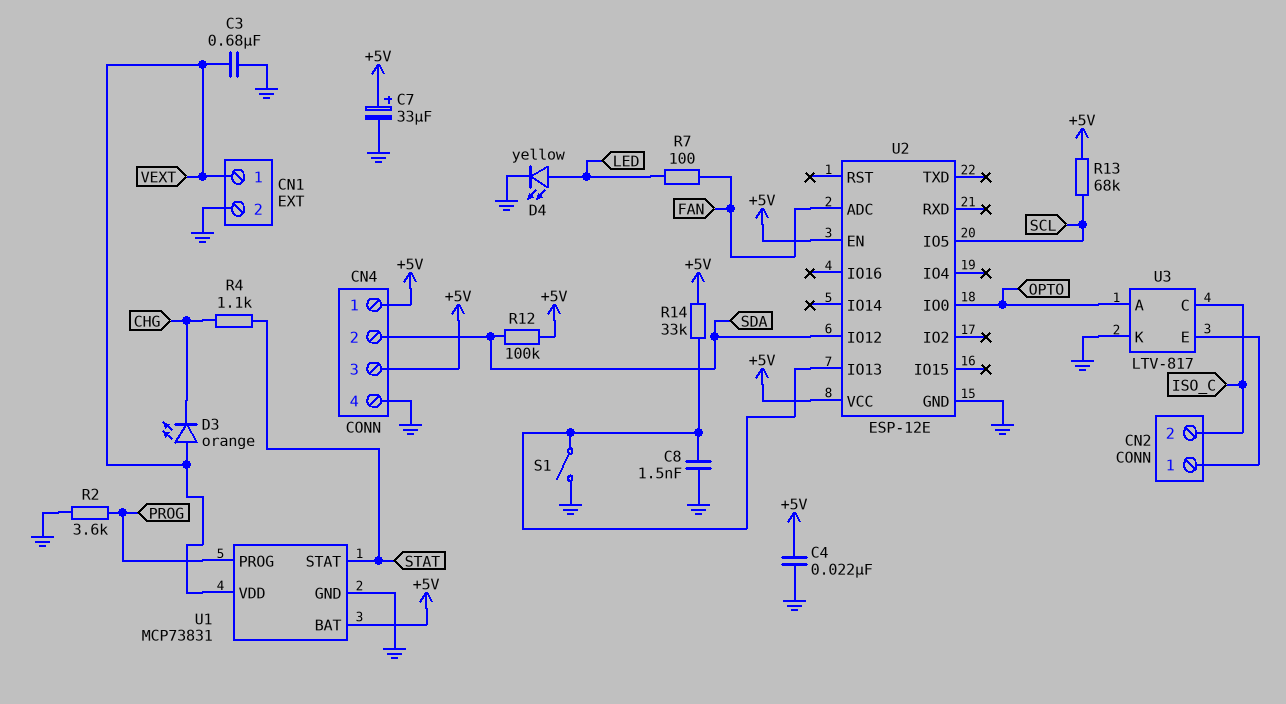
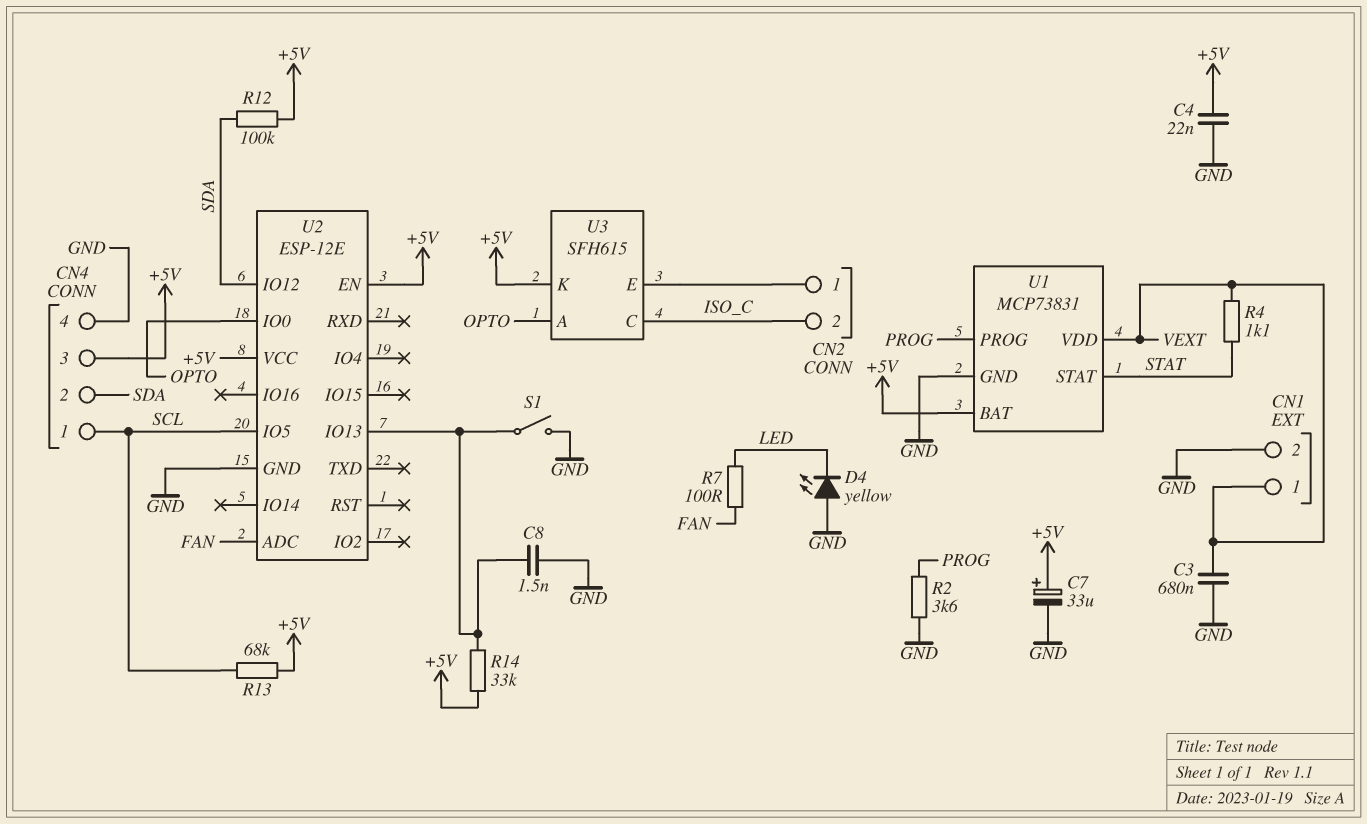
CN4 pin 1: +5V -> SCL
D3: LED orange (A VEXT, K CHG) -> none
D4: LED yellow (A LED, K GND) -> LED yellow (A GND, K LED)
R4: 1.1k (CHG, STAT) -> 1.1k (STAT, VEXT)
U3: LTV-817 -> SFH615
U3 pin K: GND -> +5V

